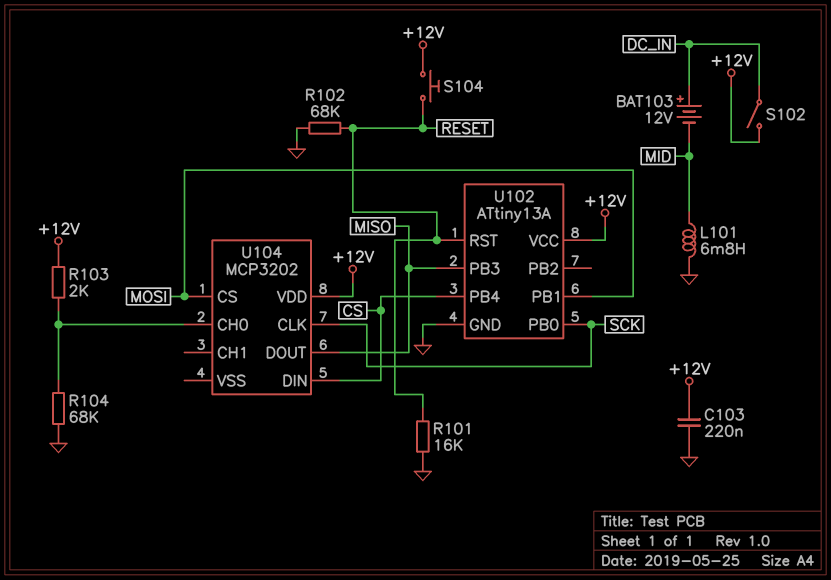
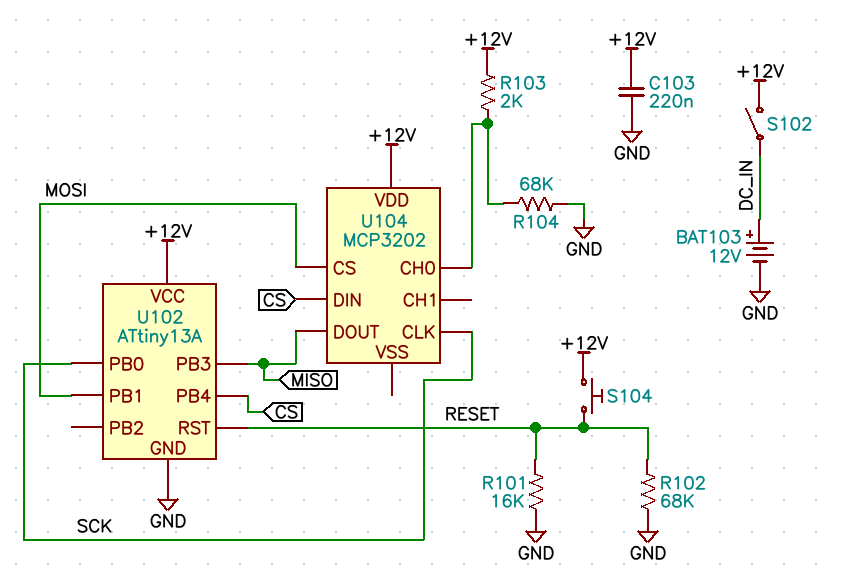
BAT103: 12V (plus DC_IN, minus MID) -> 12V (plus DC_IN, minus GND)
L101: 6.8mH (GND, MID) -> none

